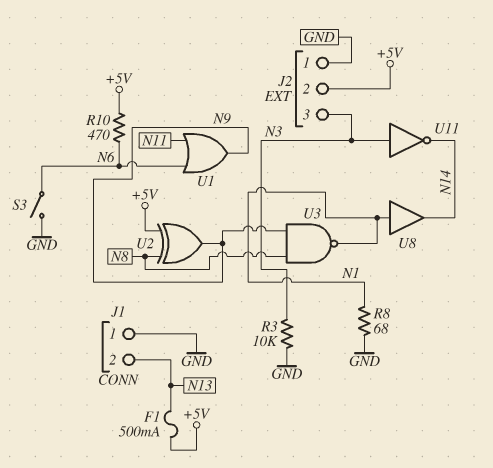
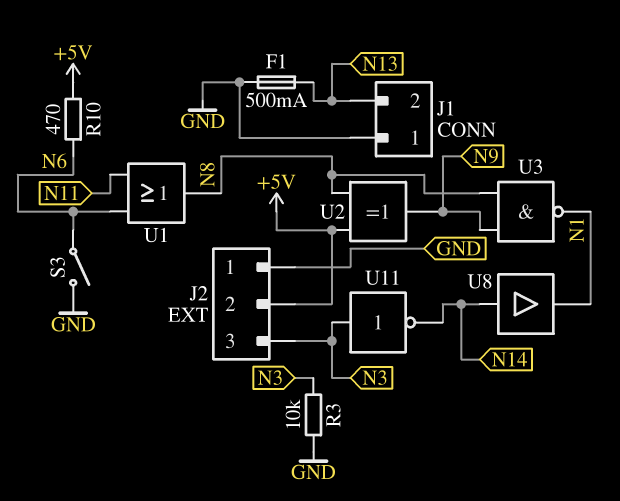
F1: 500mA (+5V, N13) -> 500mA (GND, N13)
R8: 68 (GND, N1) -> none
U1: OR (in N6, in N11, out N9) -> OR (in N6, in N11, out N8)
U8: buffer (in N1, out N14) -> buffer (in N14, out N1)

